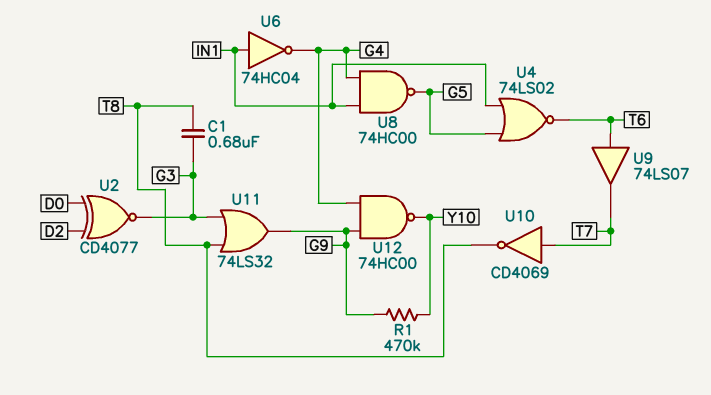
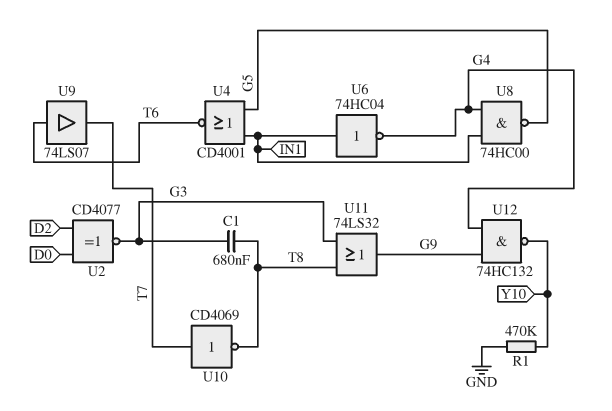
R1: 470k (G9, Y10) -> 470k (GND, Y10)
U4: NOR 74LS02 (in G5, in IN1, out T6) -> NOR CD4001 (in G5, in IN1, out T6)
U12: NAND 74HC00 (in G4, in G9, out Y10) -> NAND 74HC132 (in G4, in G9, out Y10)

